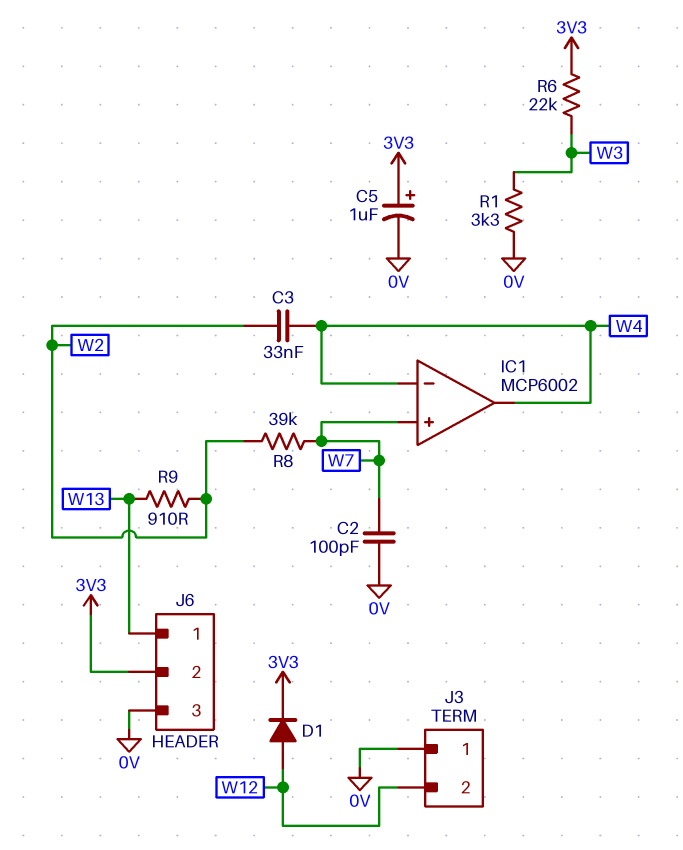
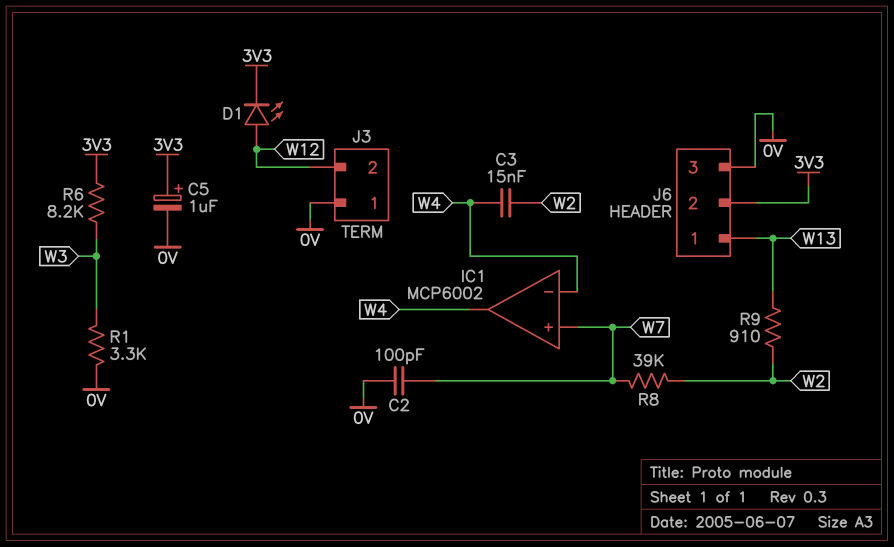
C3: 33nF (W2, W4) -> 15nF (W2, W4)
D1: diode (A W12, K 3V3) -> LED (A W12, K 3V3)
R6: 22k (3V3, W3) -> 8.2k (3V3, W3)

